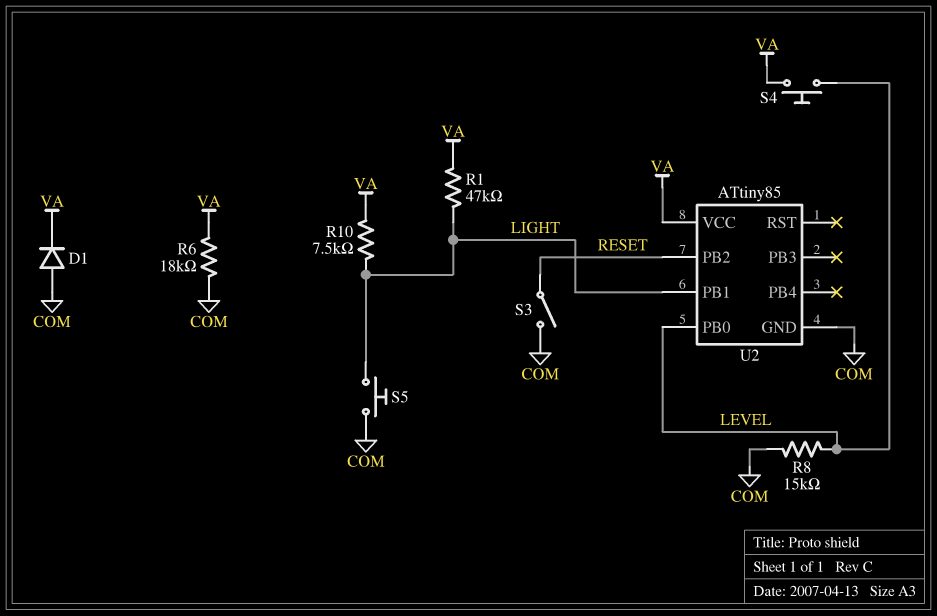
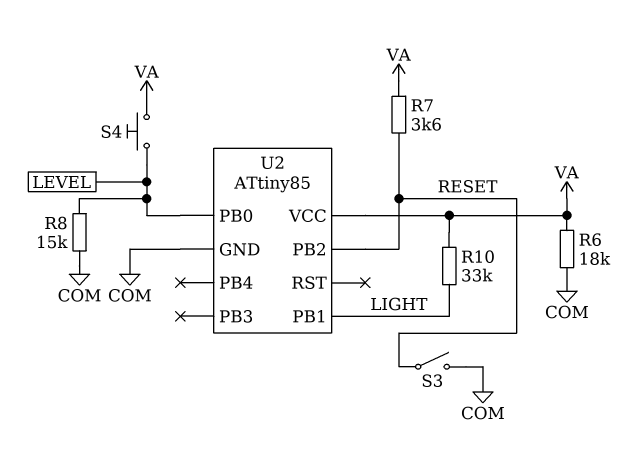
D1: diode (A COM, K VA) -> none
R1: 47k (LIGHT, VA) -> none
R7: none -> 3.6k (RESET, VA)
R10: 7.5k (LIGHT, VA) -> 33k (LIGHT, VA)
S5: button (COM, LIGHT) -> none

